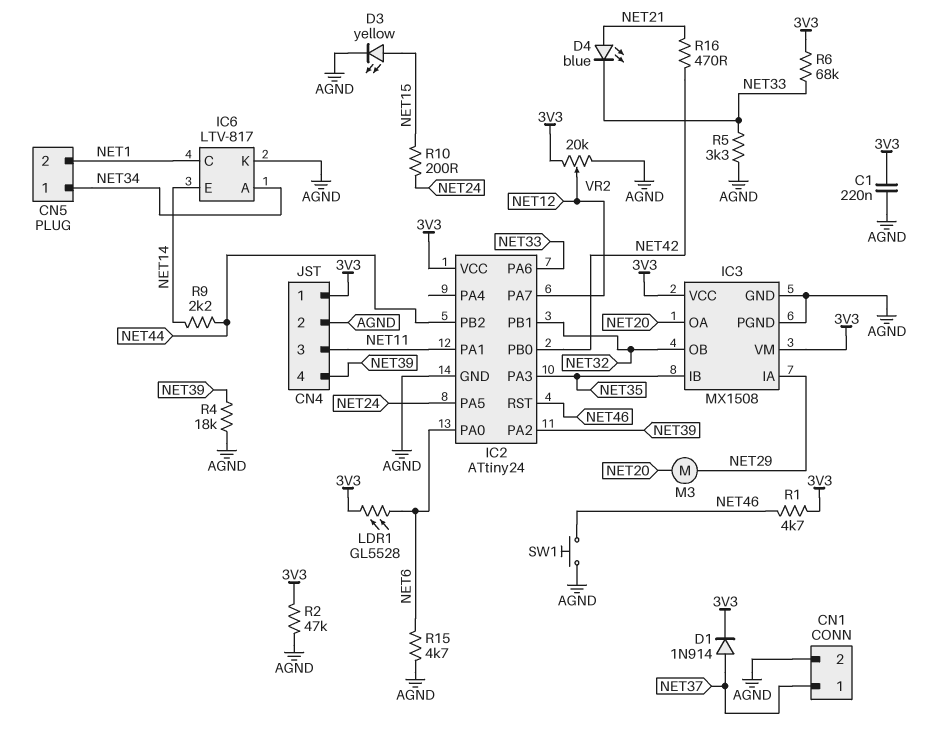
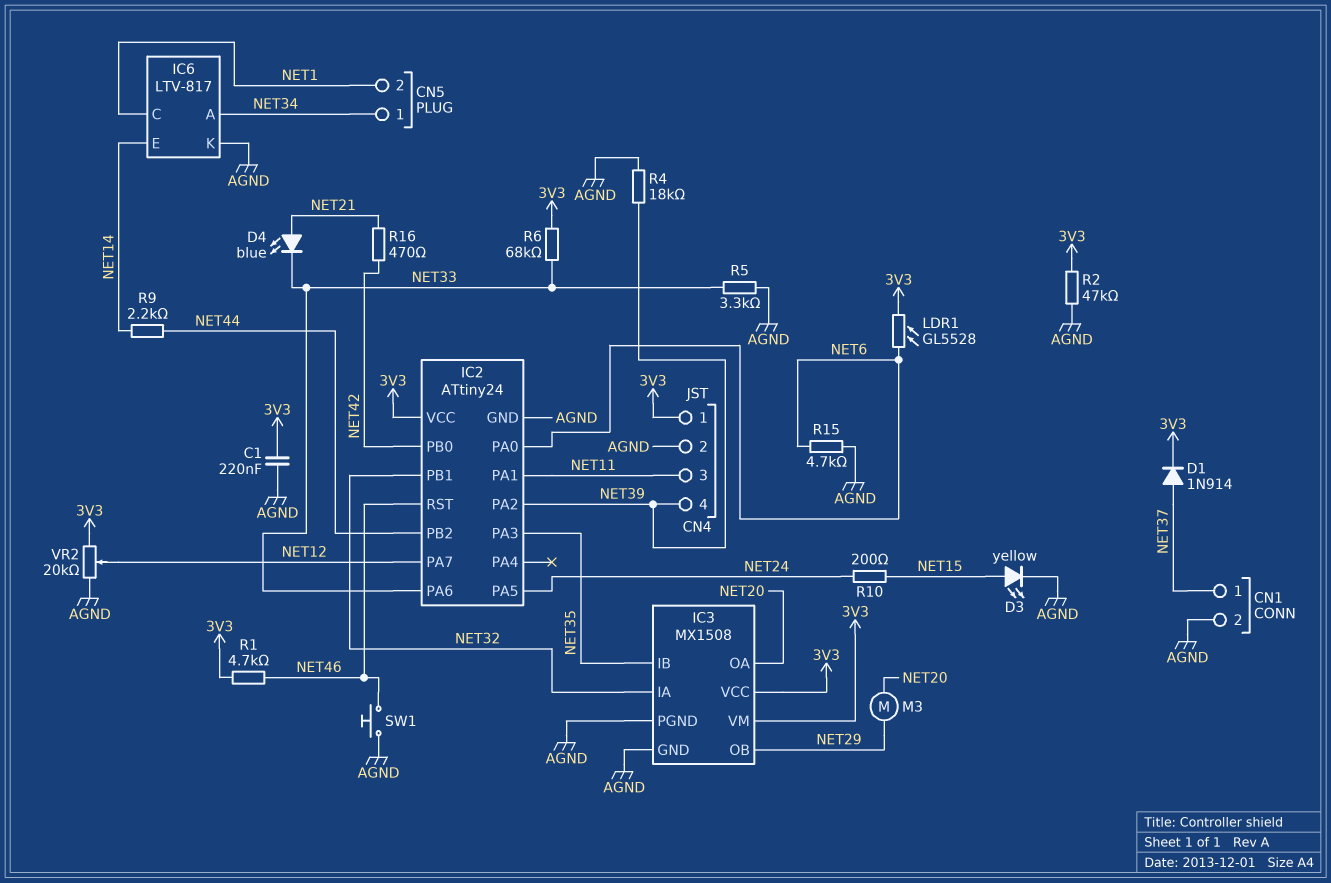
IC3 pin IA: NET29 -> NET32
IC3 pin OB: NET32 -> NET29

